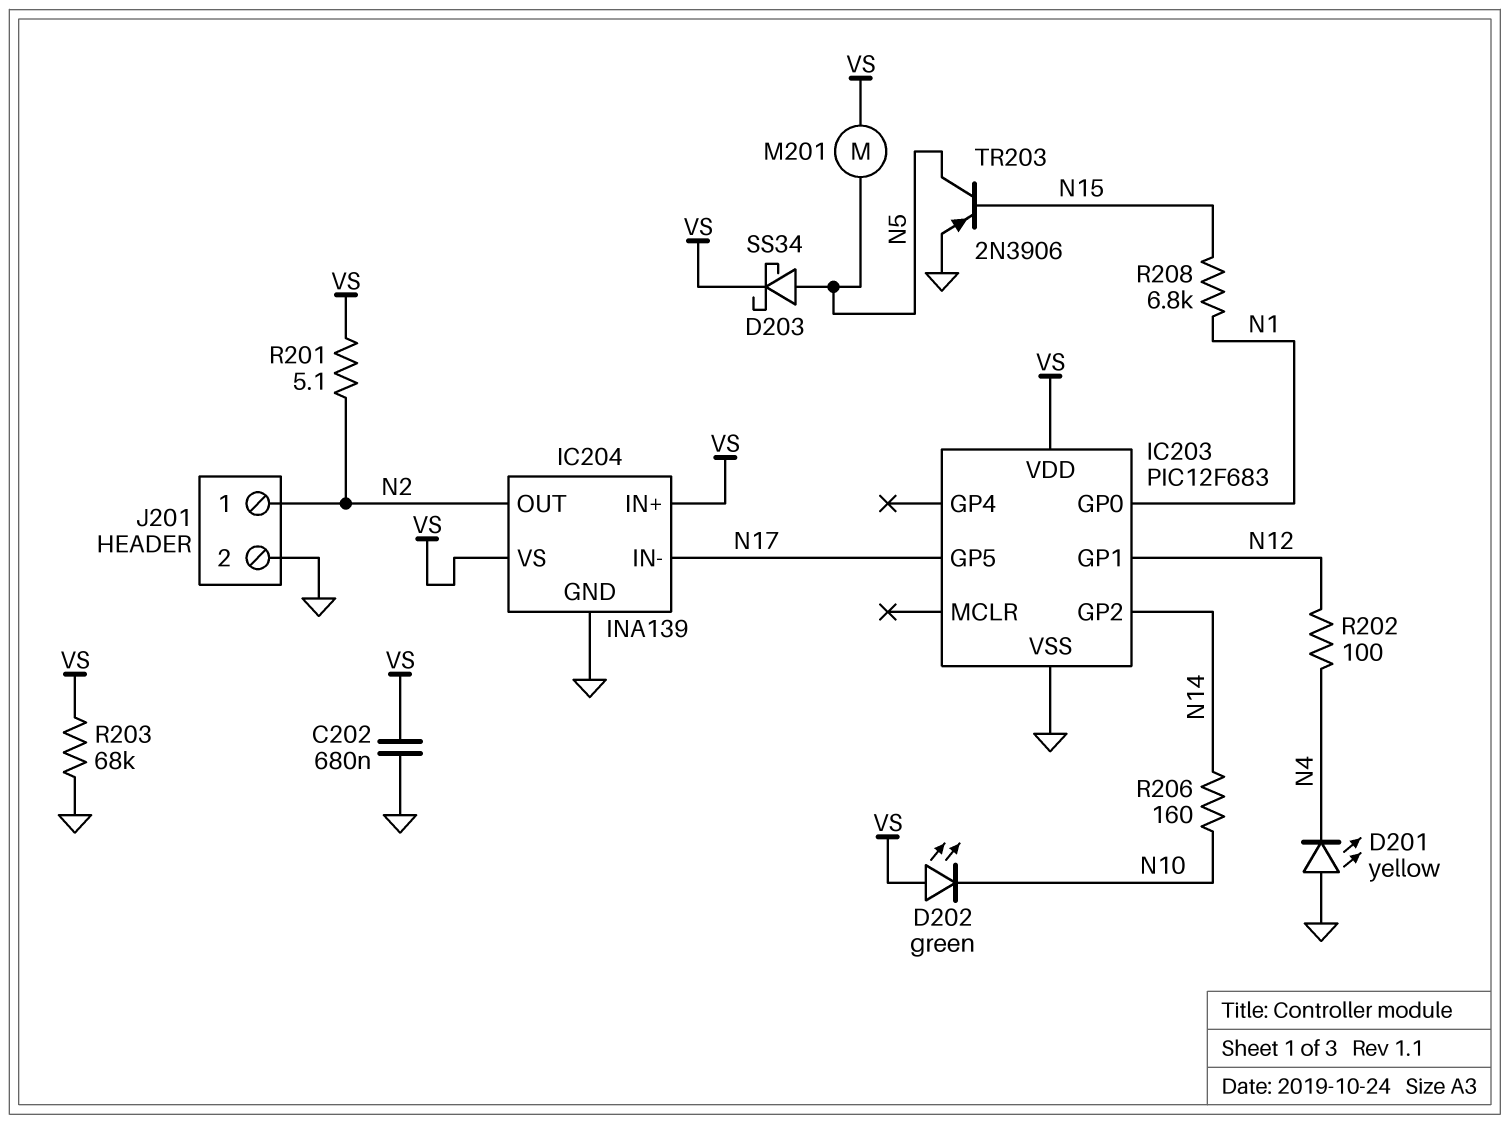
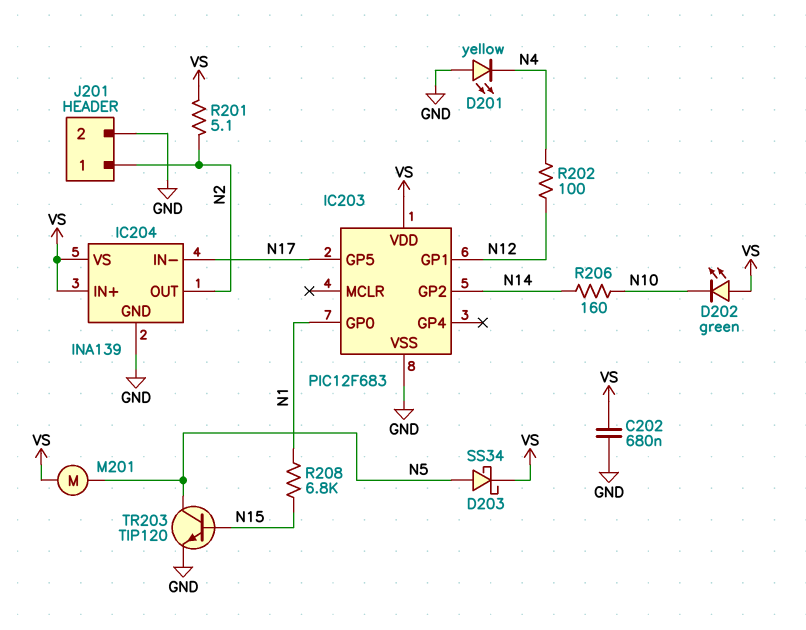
R203: 68k (GND, VS) -> none
TR203: PNP 2N3906 (B N15, C N5, E GND) -> NPN TIP120 (B N15, C N5, E GND)

